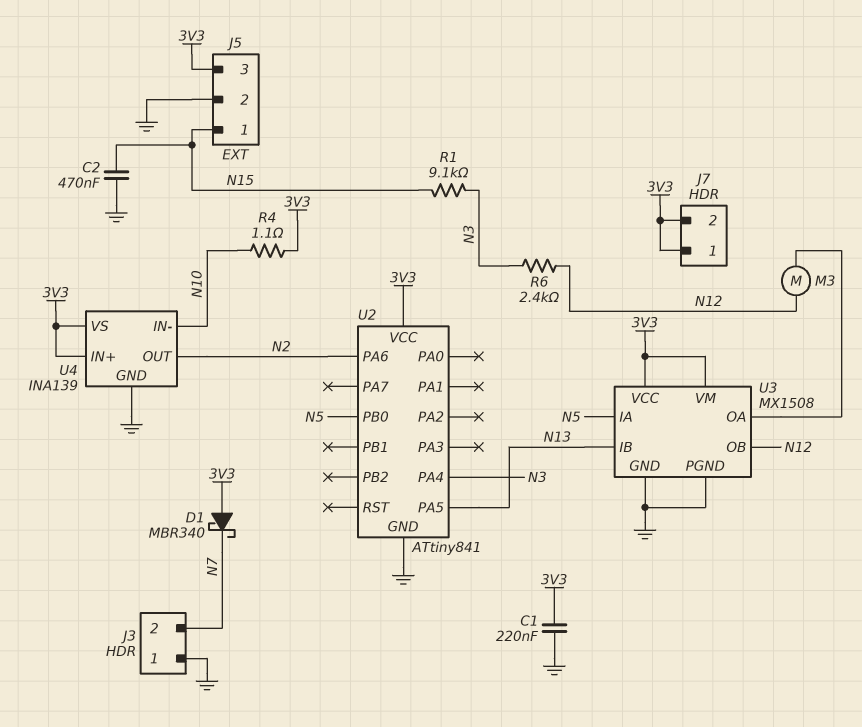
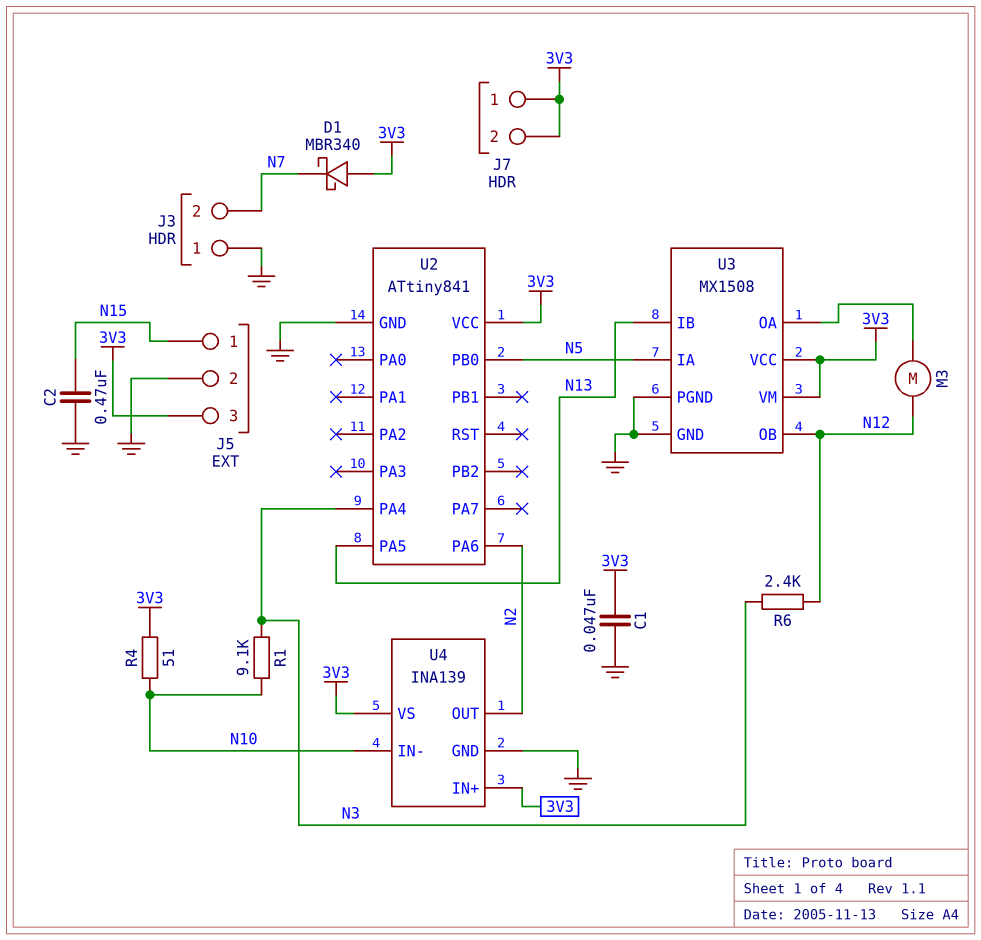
C1: 220nF (3V3, GND) -> 47nF (3V3, GND)
R1: 9.1k (N3, N15) -> 9.1k (N3, N10)
R4: 1.1 (3V3, N10) -> 51 (3V3, N10)

